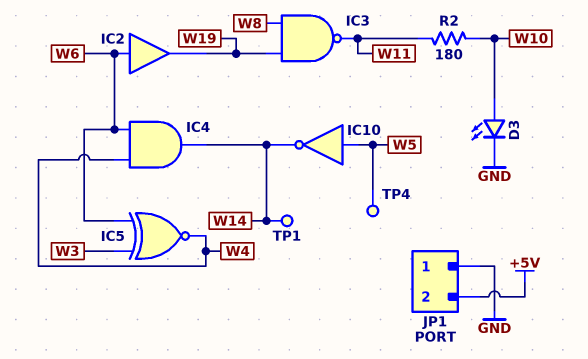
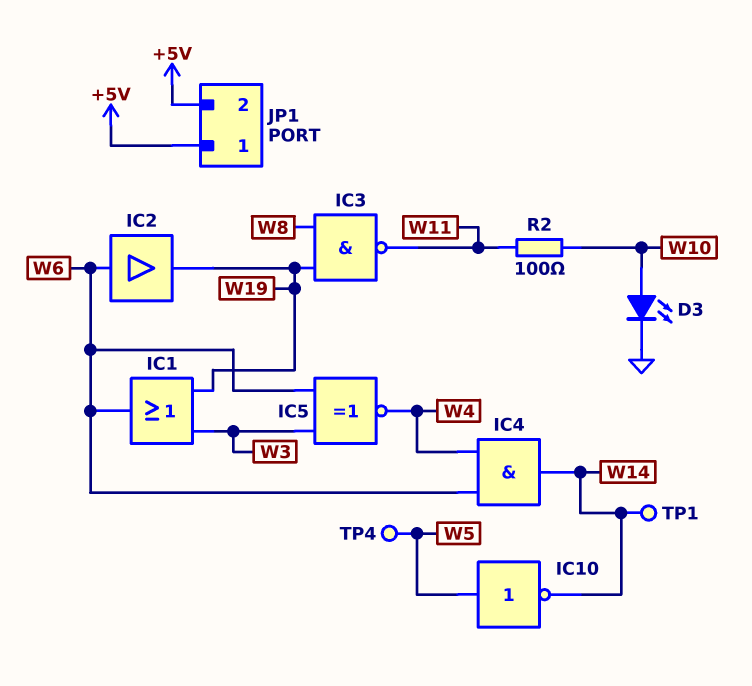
IC1: none -> OR (in W3, in W19, out W6)
JP1 pin 1: GND -> +5V
R2: 180 (W10, W11) -> 100 (W10, W11)

